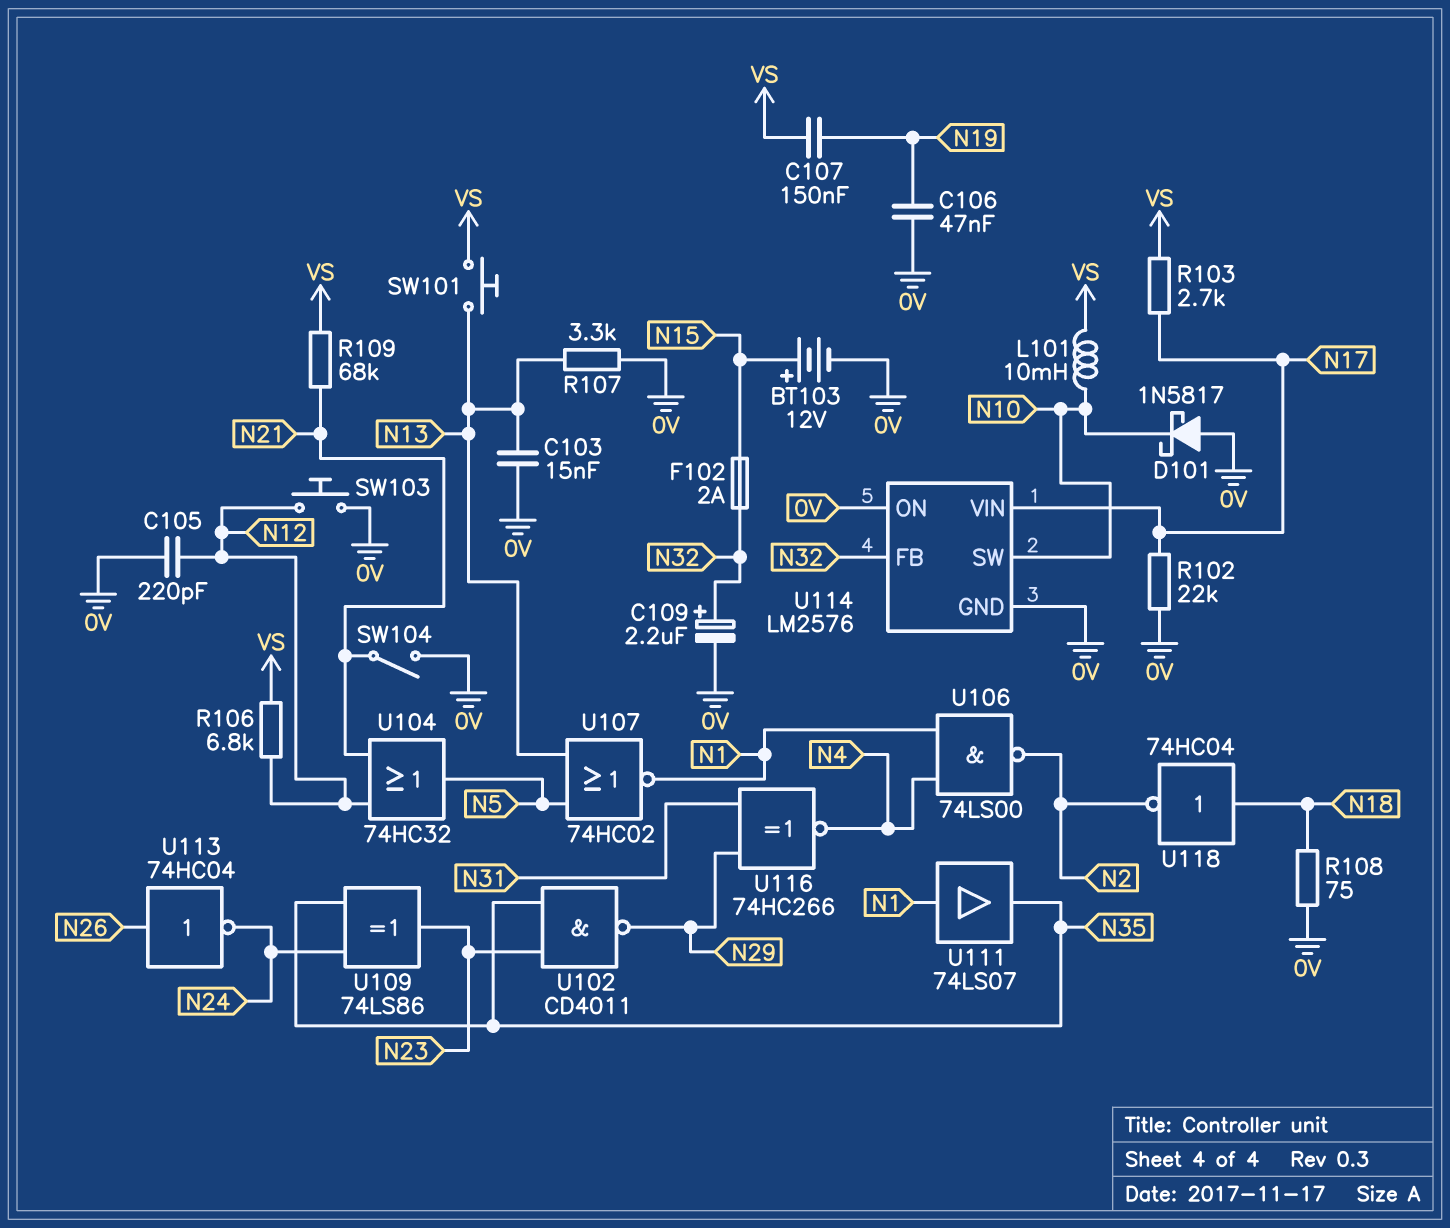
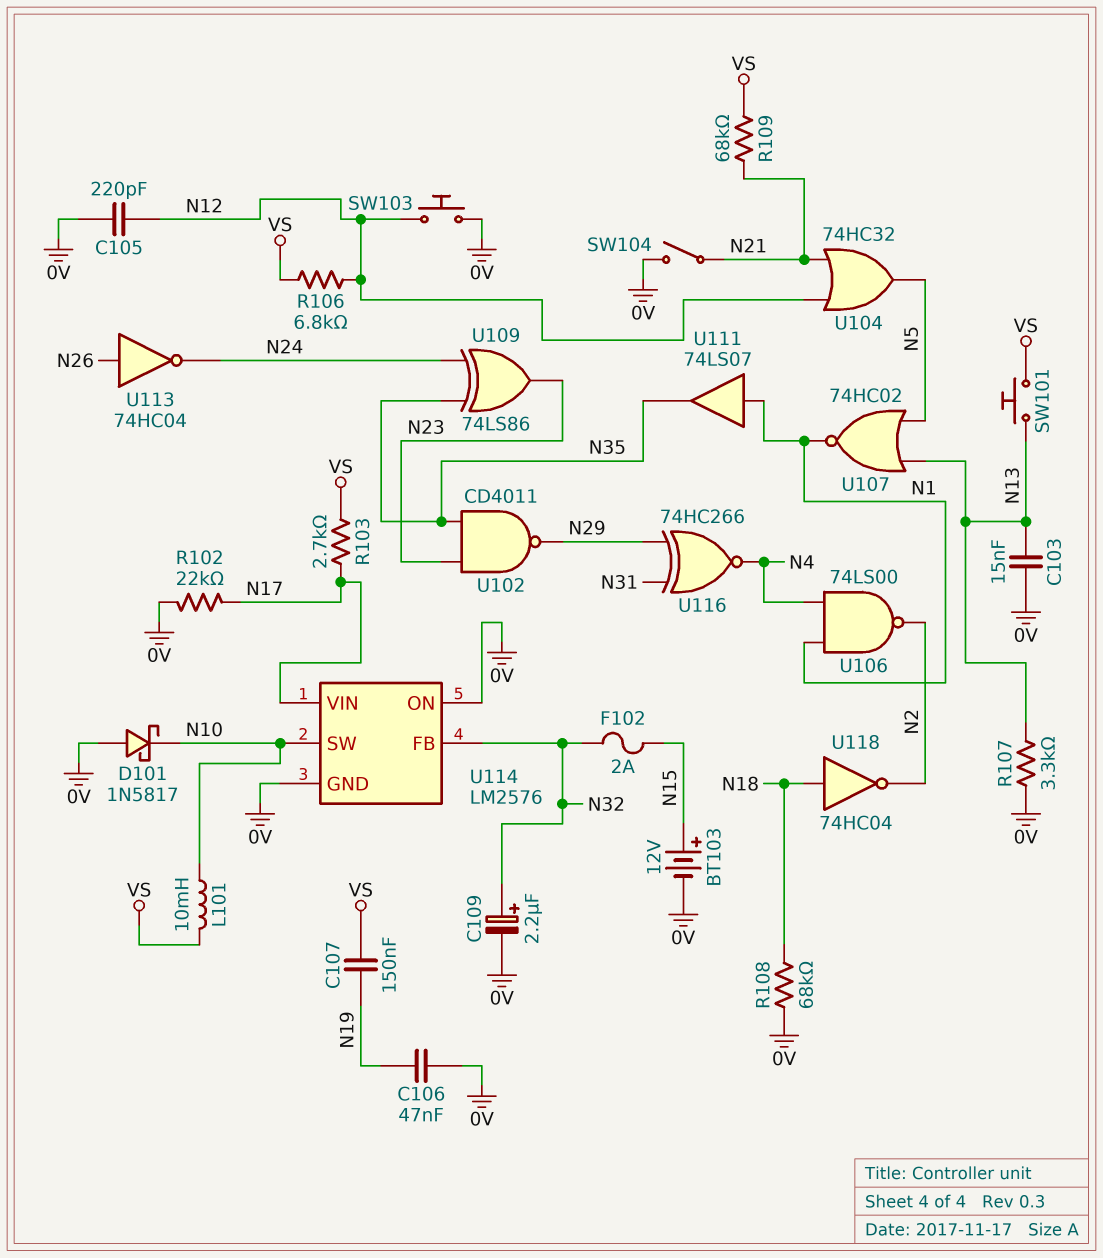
R108: 75 (0V, N18) -> 68k (0V, N18)

